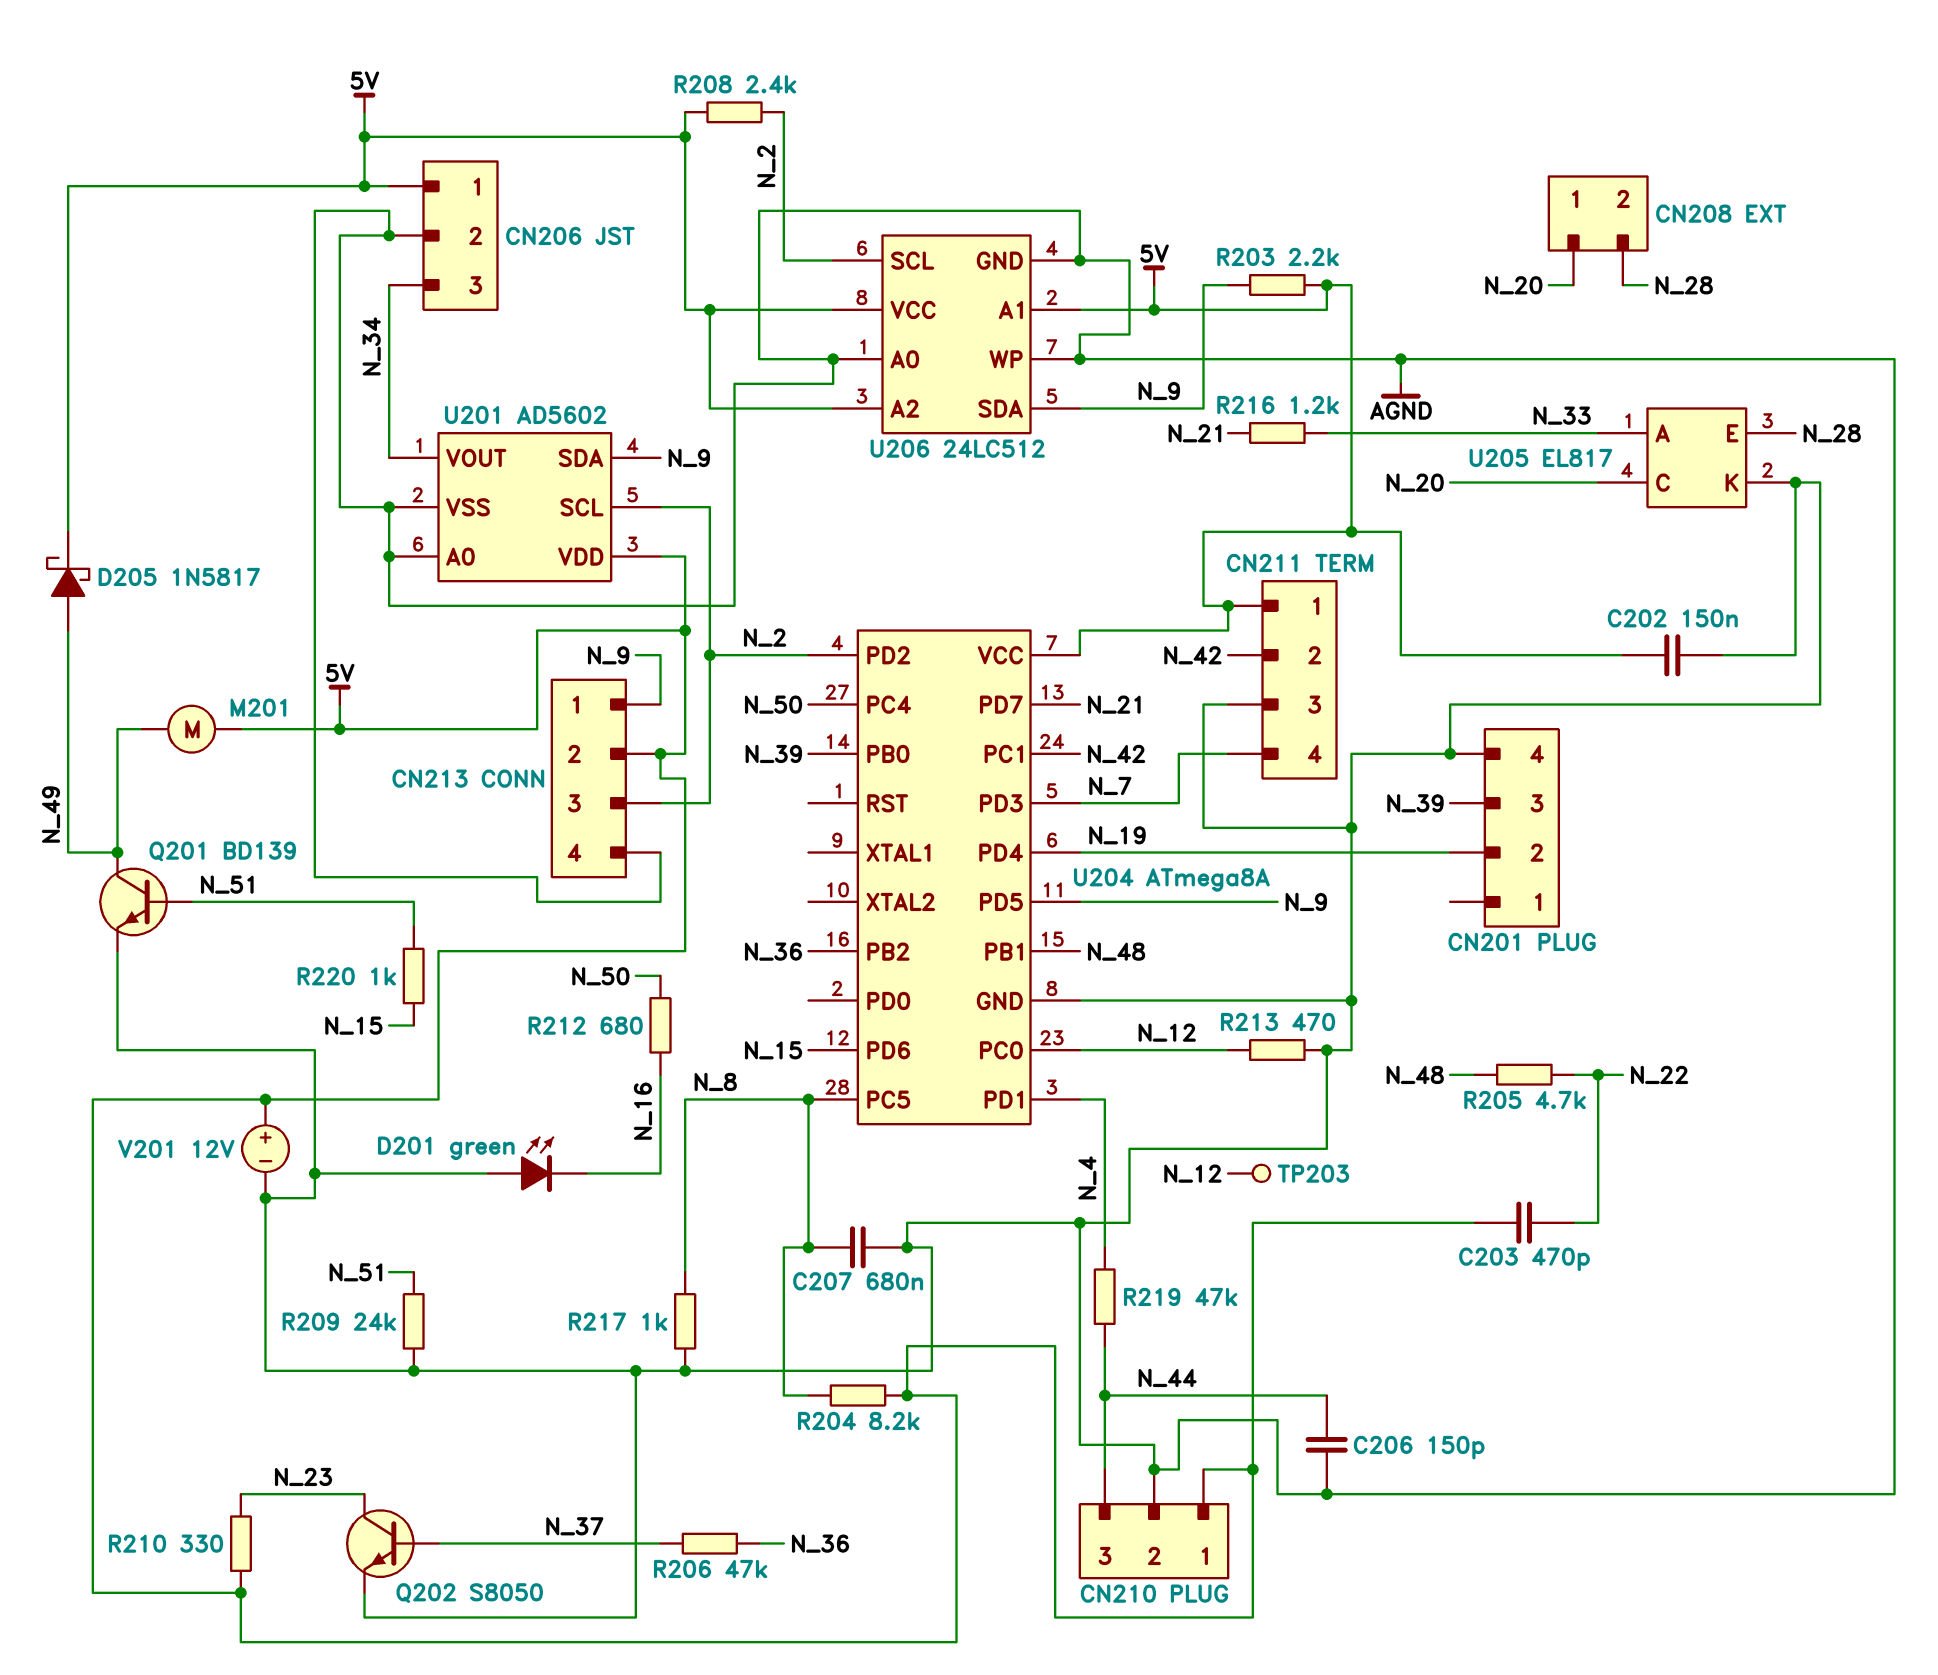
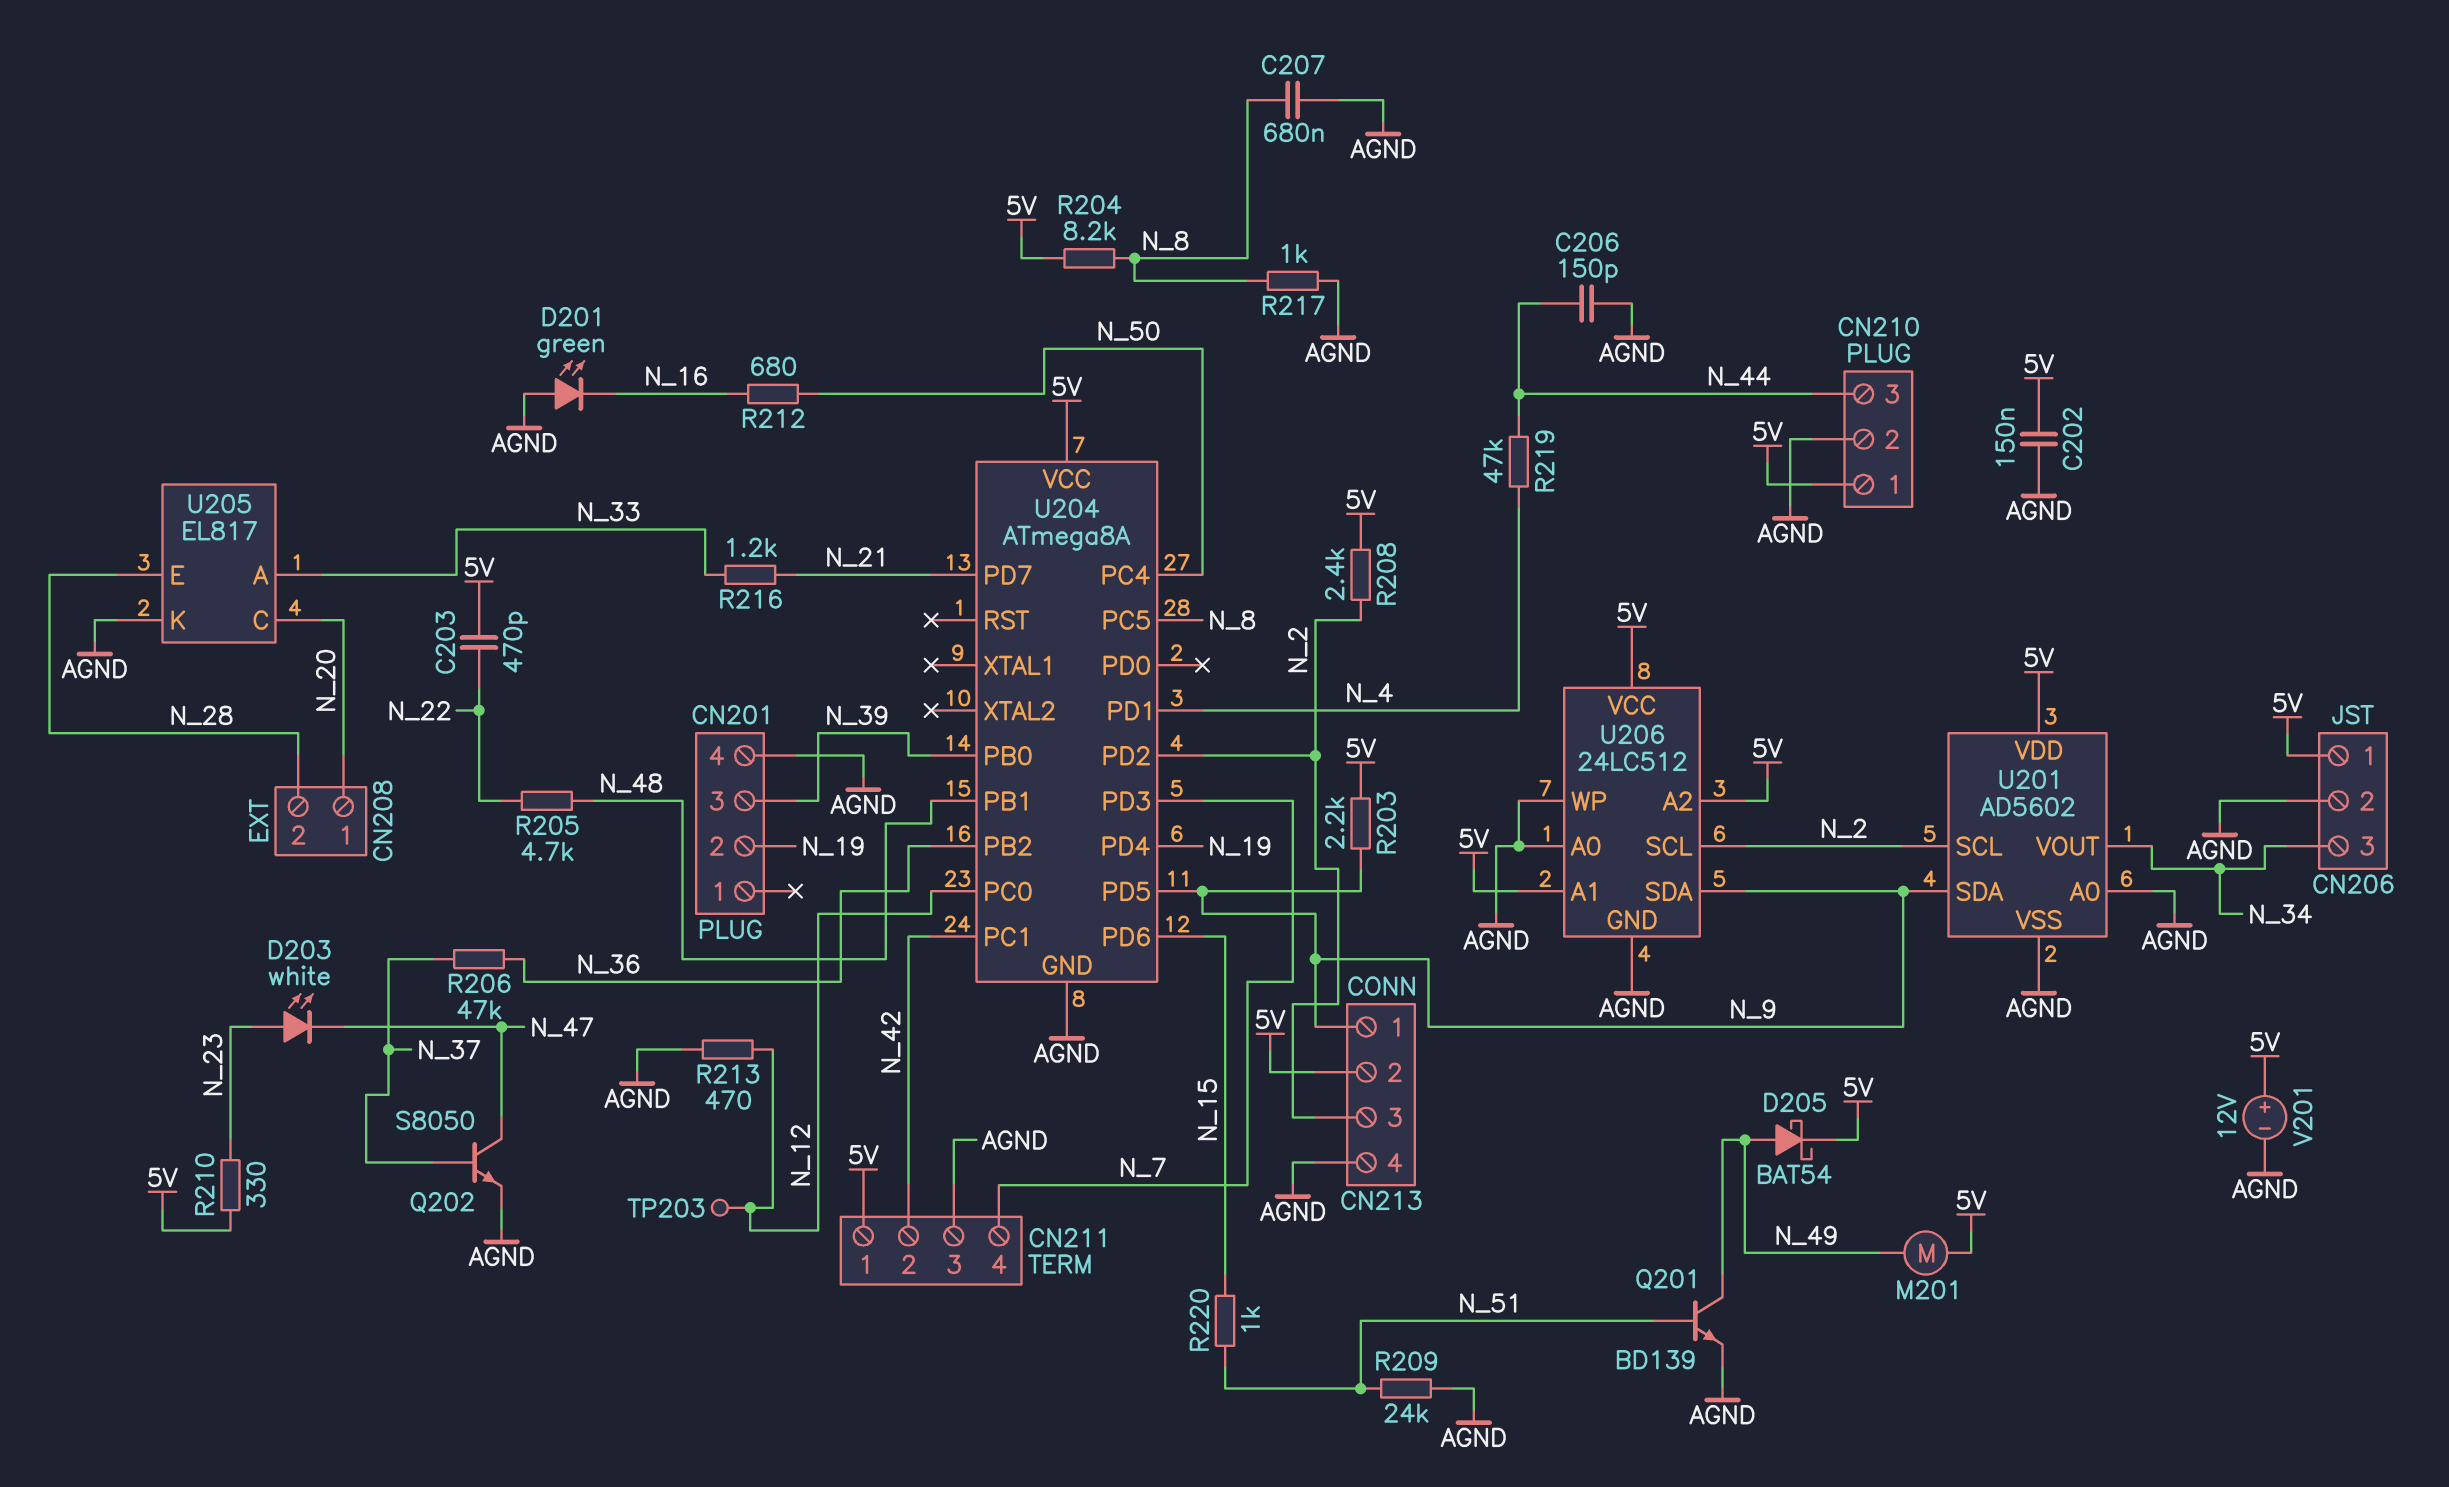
D203: none -> LED white (A N_23, K N_47)
D205: schottky 1N5817 (A N_49, K 5V) -> schottky BAT54 (A N_49, K 5V)
Q202: NPN S8050 (B N_37, C N_23, E AGND) -> NPN S8050 (B N_37, C N_47, E AGND)

